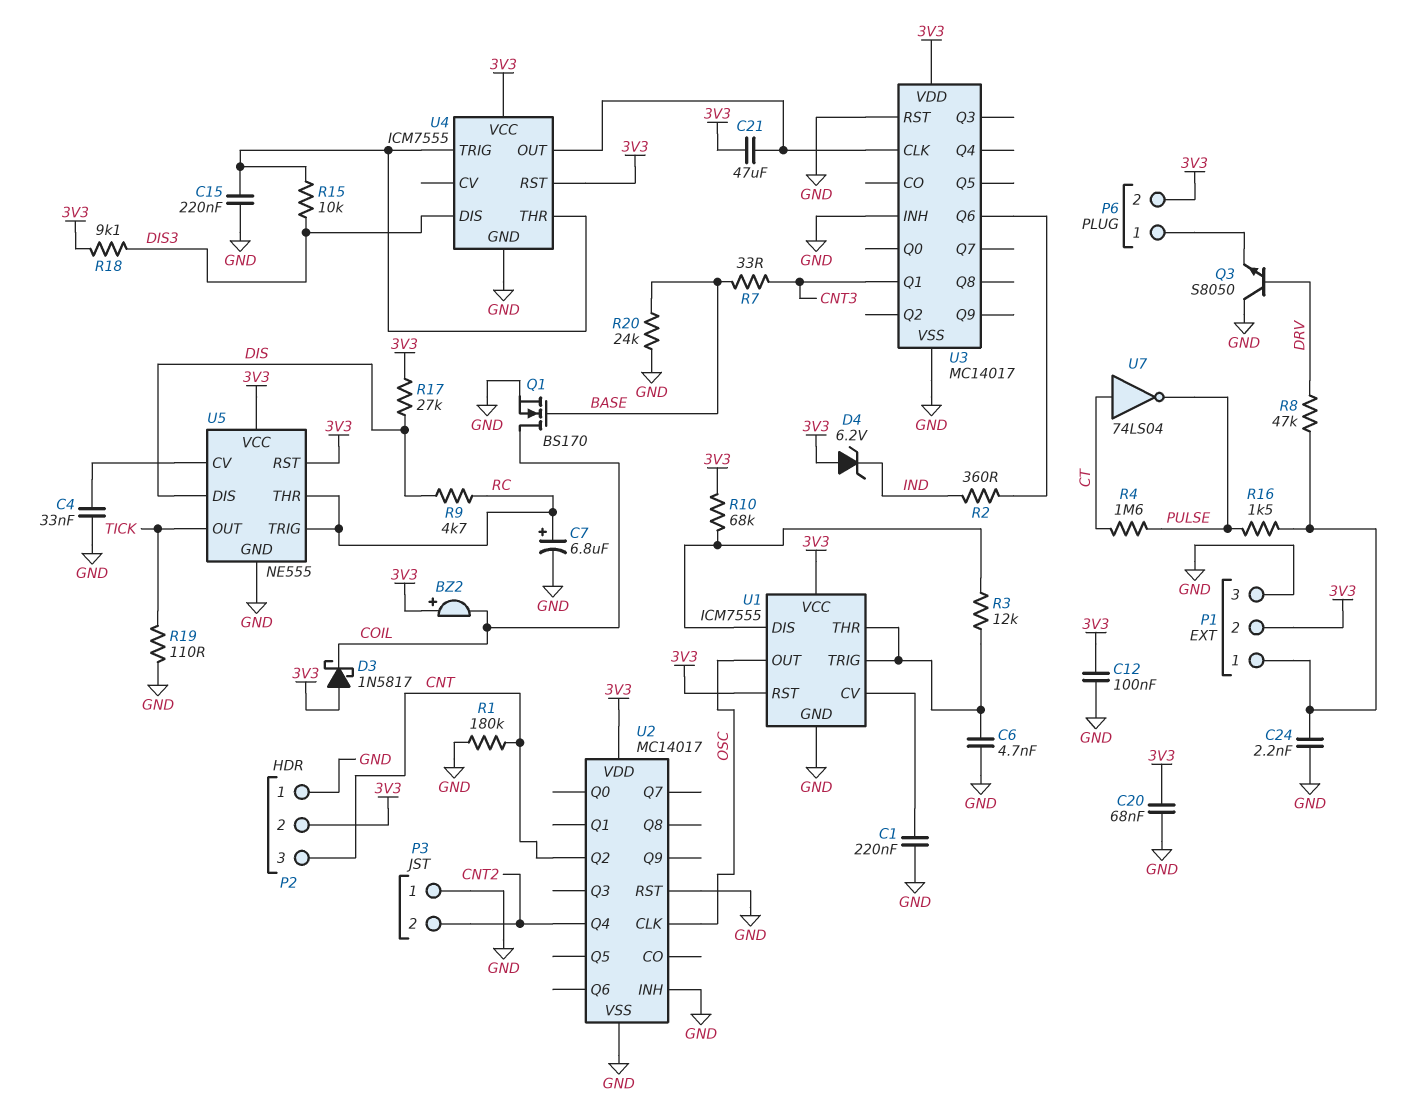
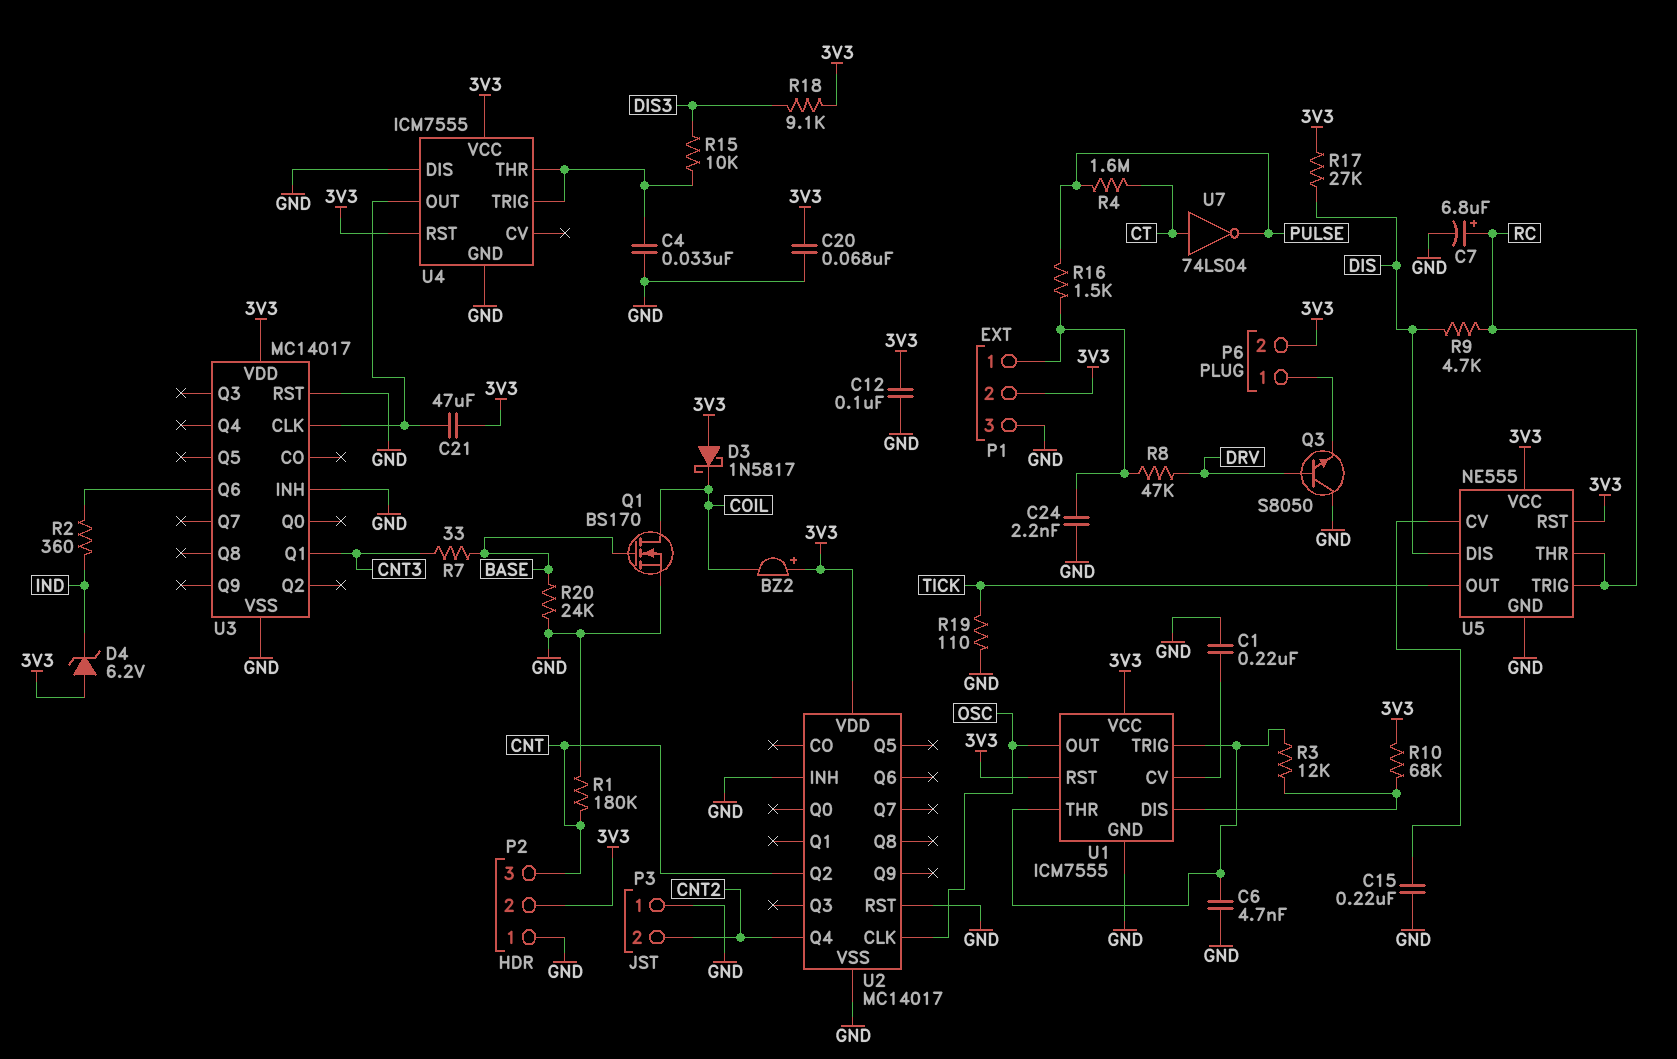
C4: 33nF (GND, U5/CV) -> 33nF (GND, U4/THR)
C15: 220nF (GND, U4/THR) -> 220nF (GND, U5/CV)
U4 pin DIS: DIS3 -> GND

